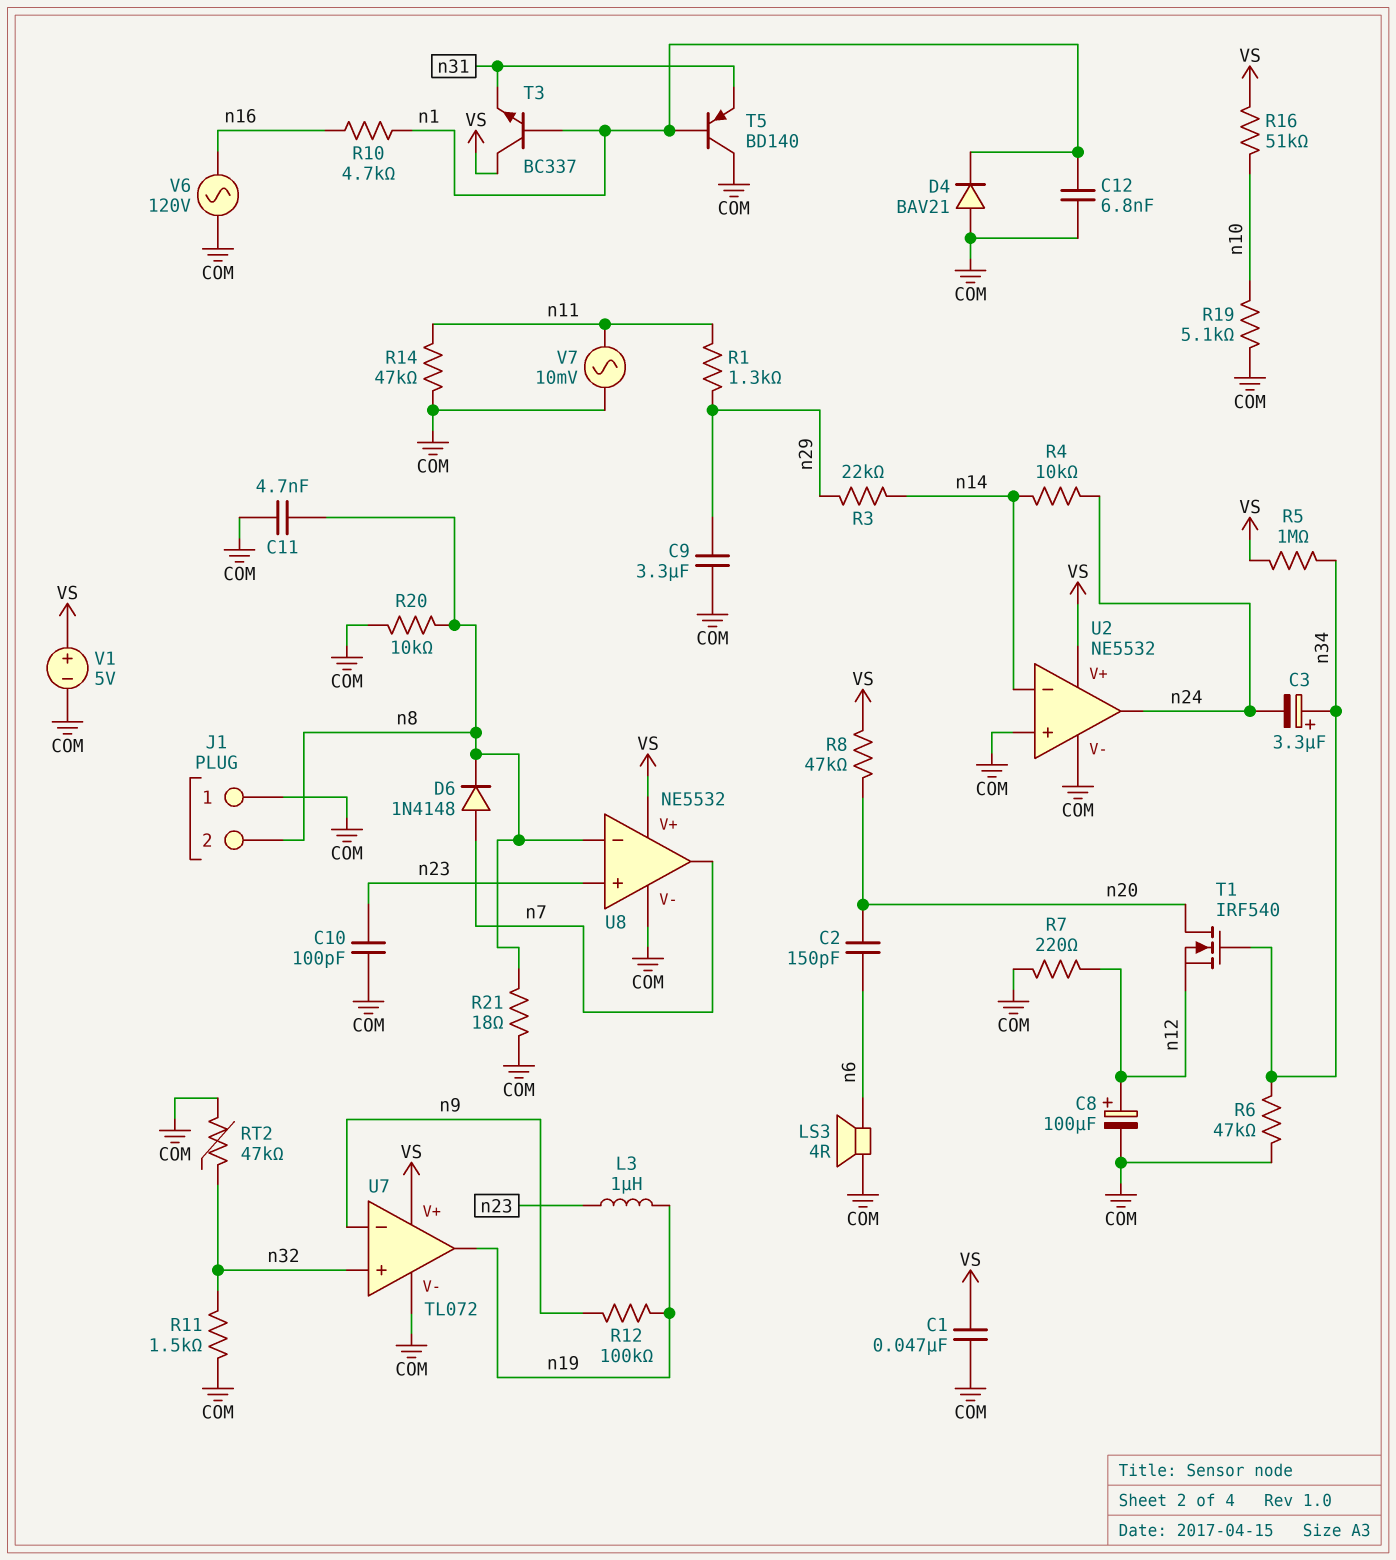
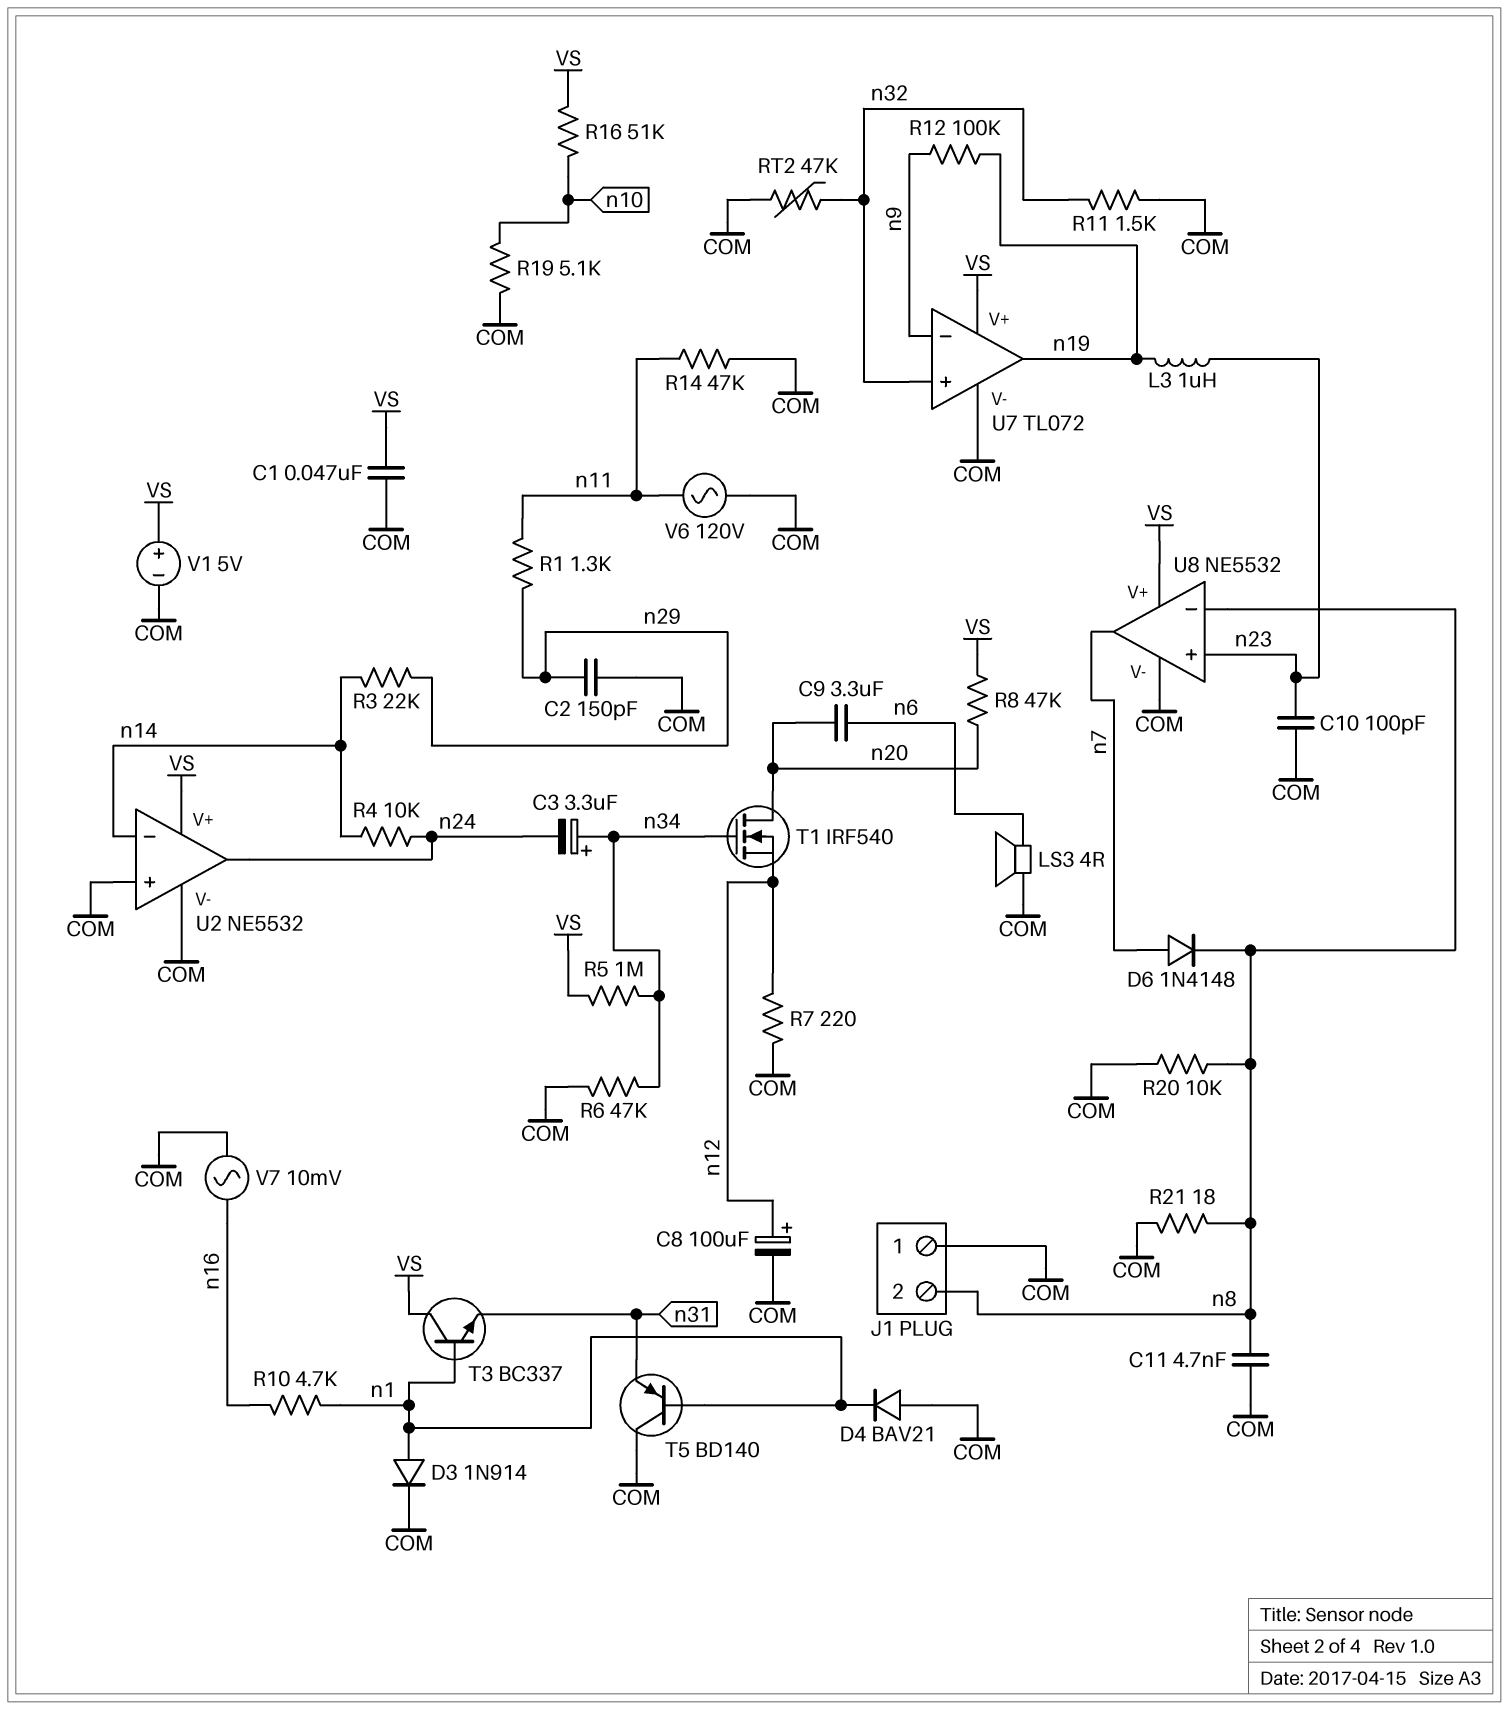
C2: 150pF (n6, n20) -> 150pF (COM, n29)
C9: 3.3uF (COM, n29) -> 3.3uF (n6, n20)
C12: 6.8nF (COM, n1) -> none
D3: none -> diode 1N914 (A n1, K COM)
V6: AC 120V (COM, n16) -> AC 120V (COM, n11)
V7: AC 10mV (COM, n11) -> AC 10mV (COM, n16)

